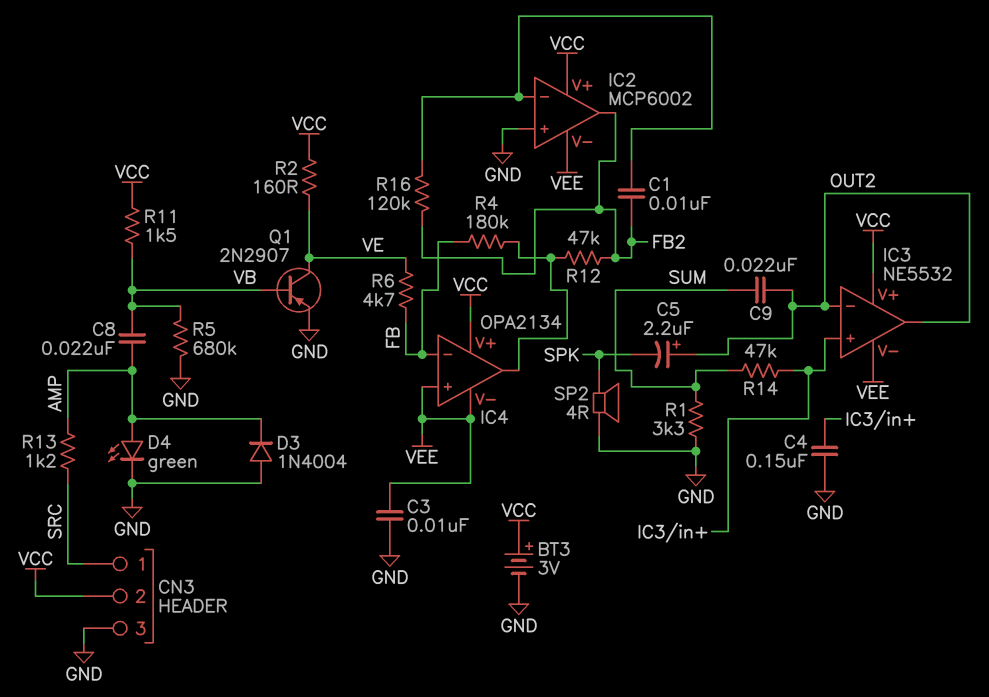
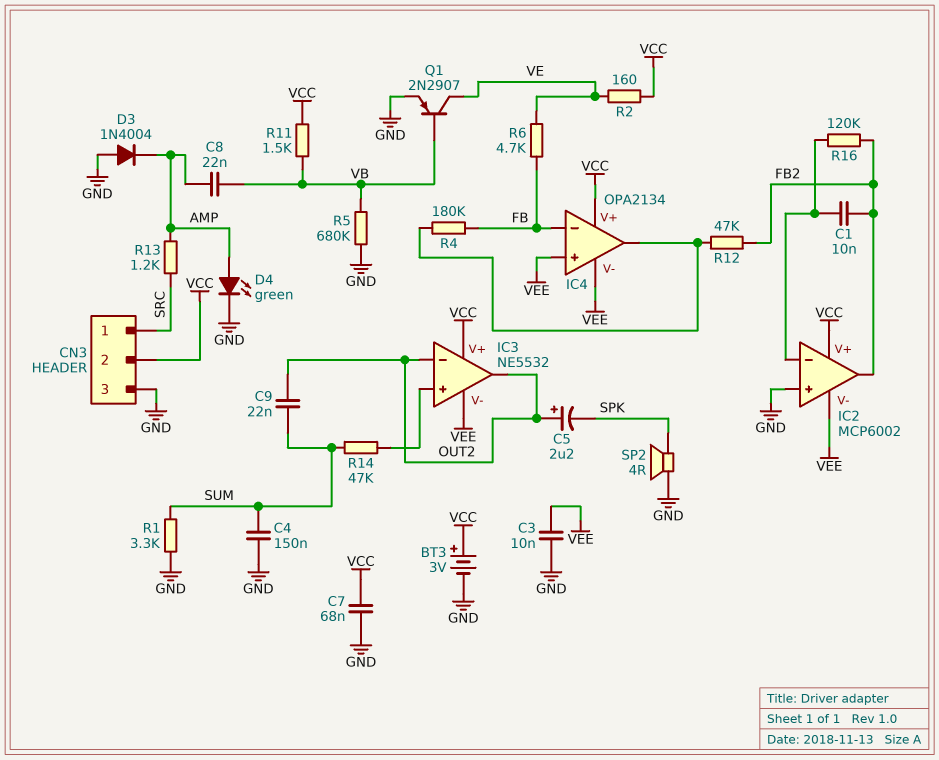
C4: 150nF (GND, IC3/in+) -> 150nF (GND, SUM)
C7: none -> 68nF (GND, VCC)

